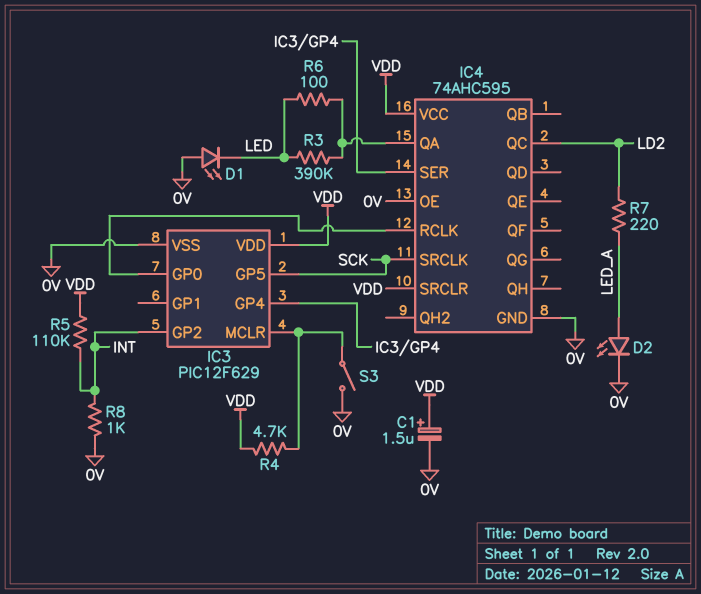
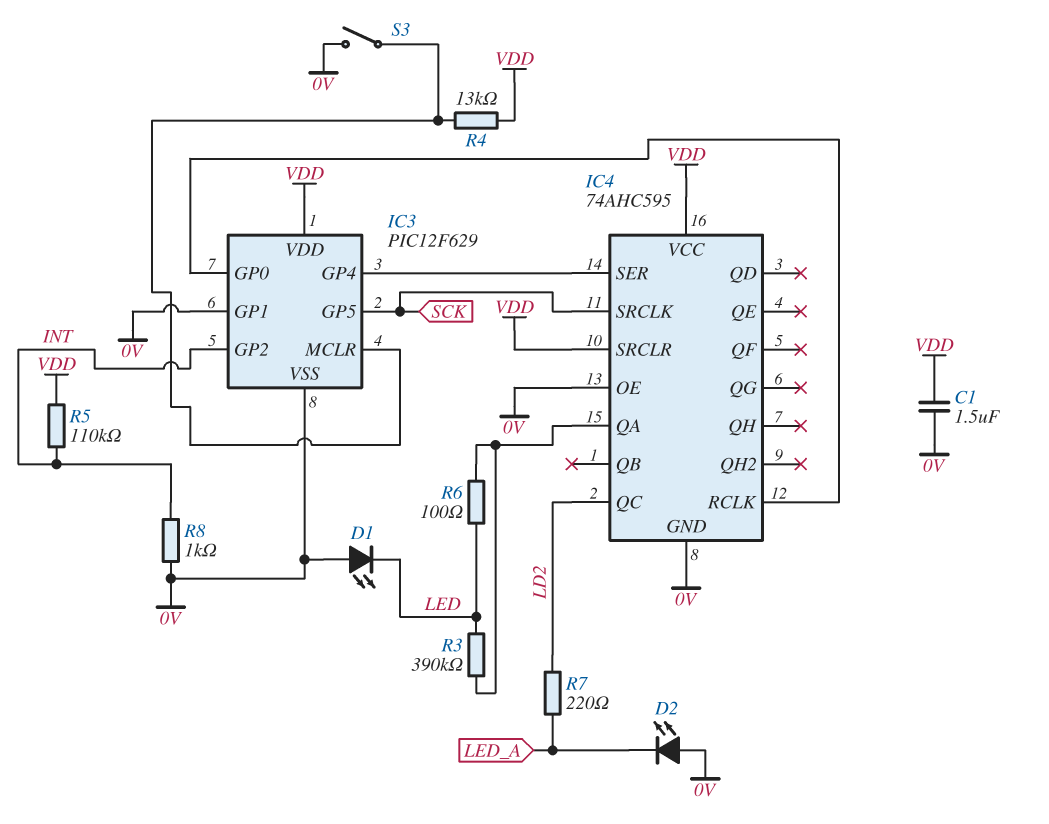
C1: 1.5uF (plus VDD, minus 0V) -> 1.5uF (0V, VDD)
D2: LED (A LED_A, K 0V) -> LED (A 0V, K LED_A)
IC3 pin GP1: none -> 0V
R4: 4.7k (IC3/MCLR, VDD) -> 13k (IC3/MCLR, VDD)

